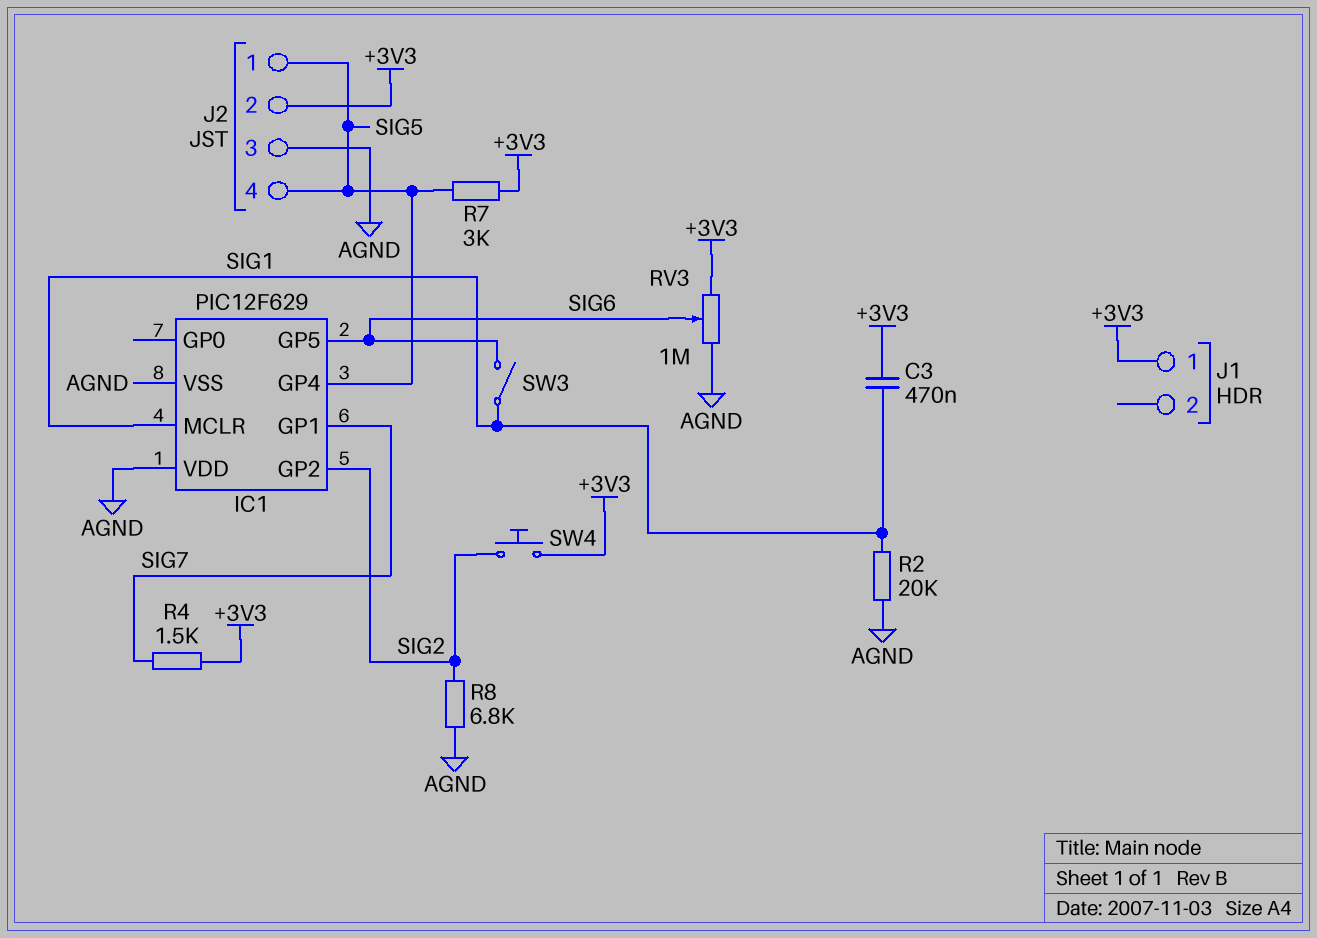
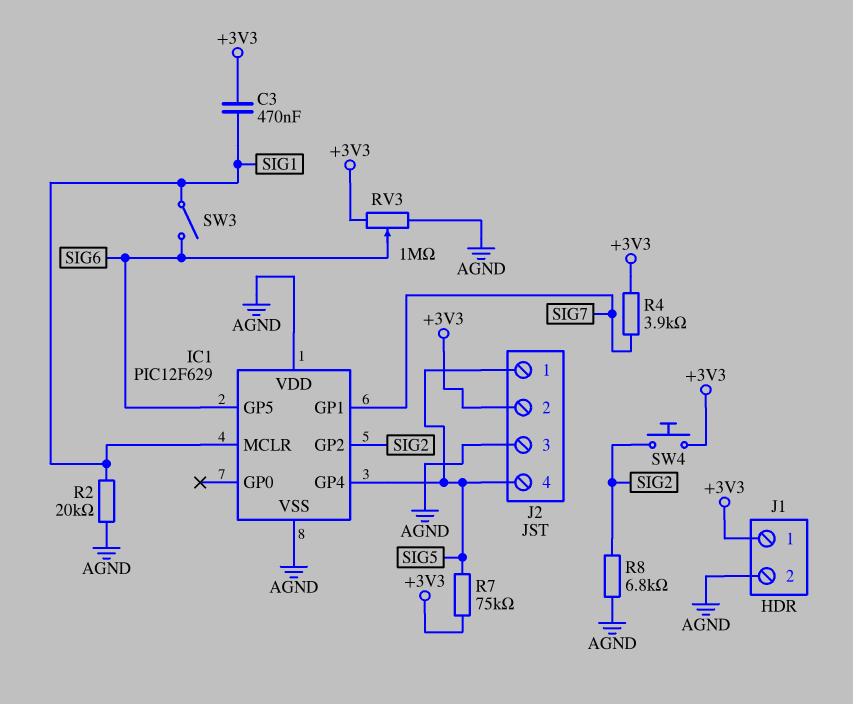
J1 pin 2: none -> AGND
R4: 1.5k (+3V3, SIG7) -> 3.9k (+3V3, SIG7)
R7: 3k (+3V3, SIG5) -> 75k (+3V3, SIG5)

